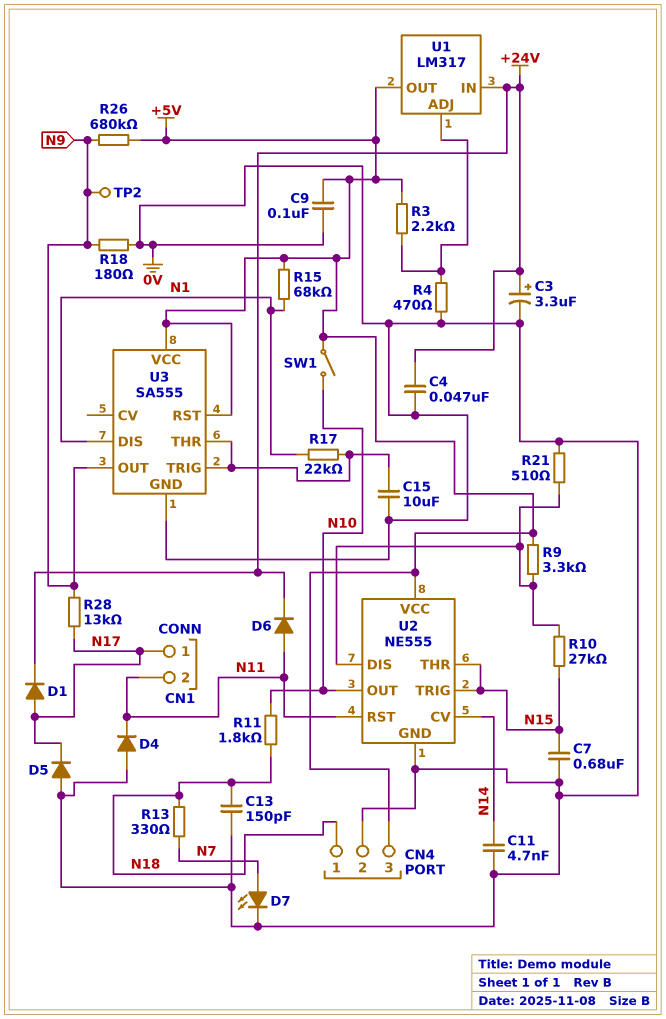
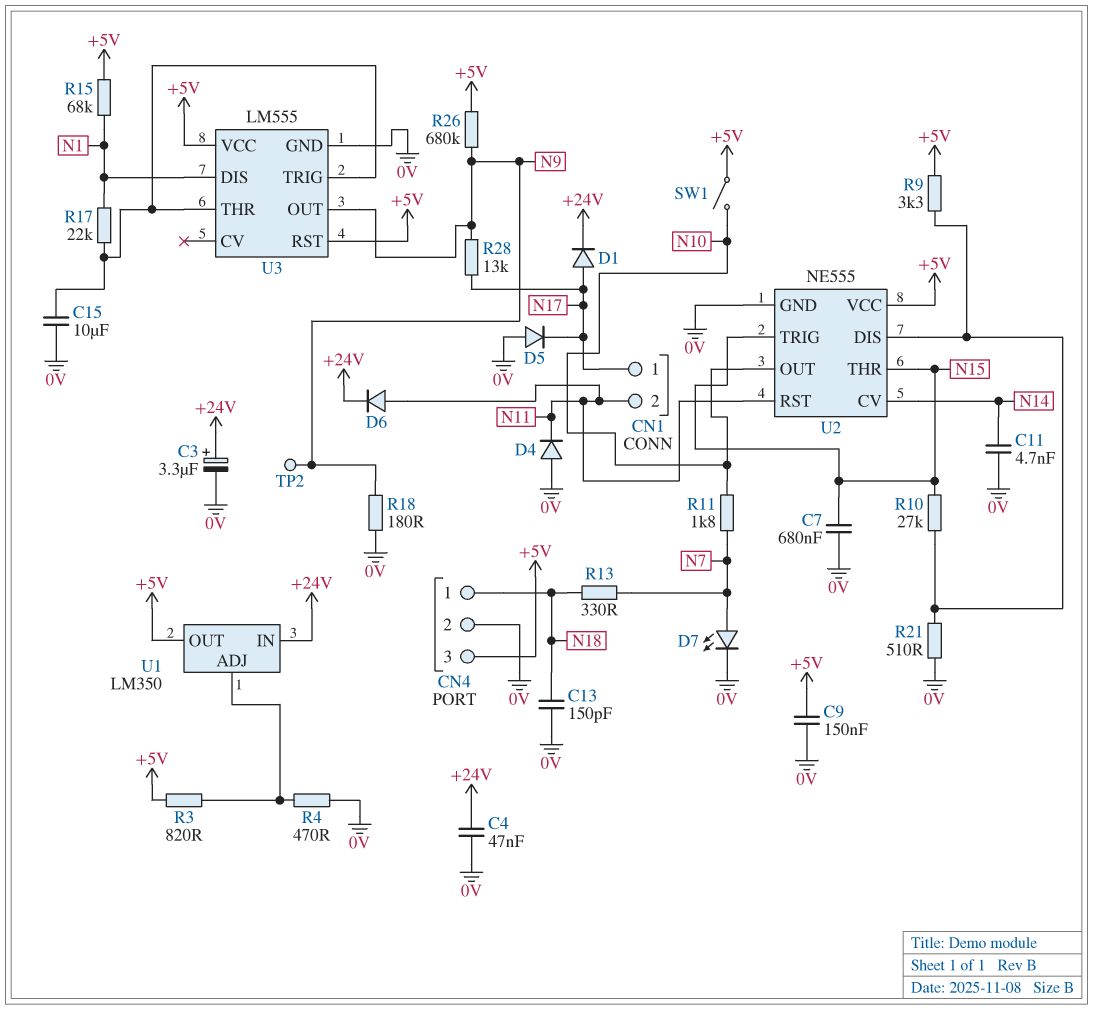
C9: 100nF (+5V, 0V) -> 150nF (+5V, 0V)
R3: 2.2k (+5V, U1/ADJ) -> 820 (+5V, U1/ADJ)
R11: 1.8k (N10, N18) -> 1.8k (N7, N10)
U1: LM317 -> LM350
U3: SA555 -> LM555

